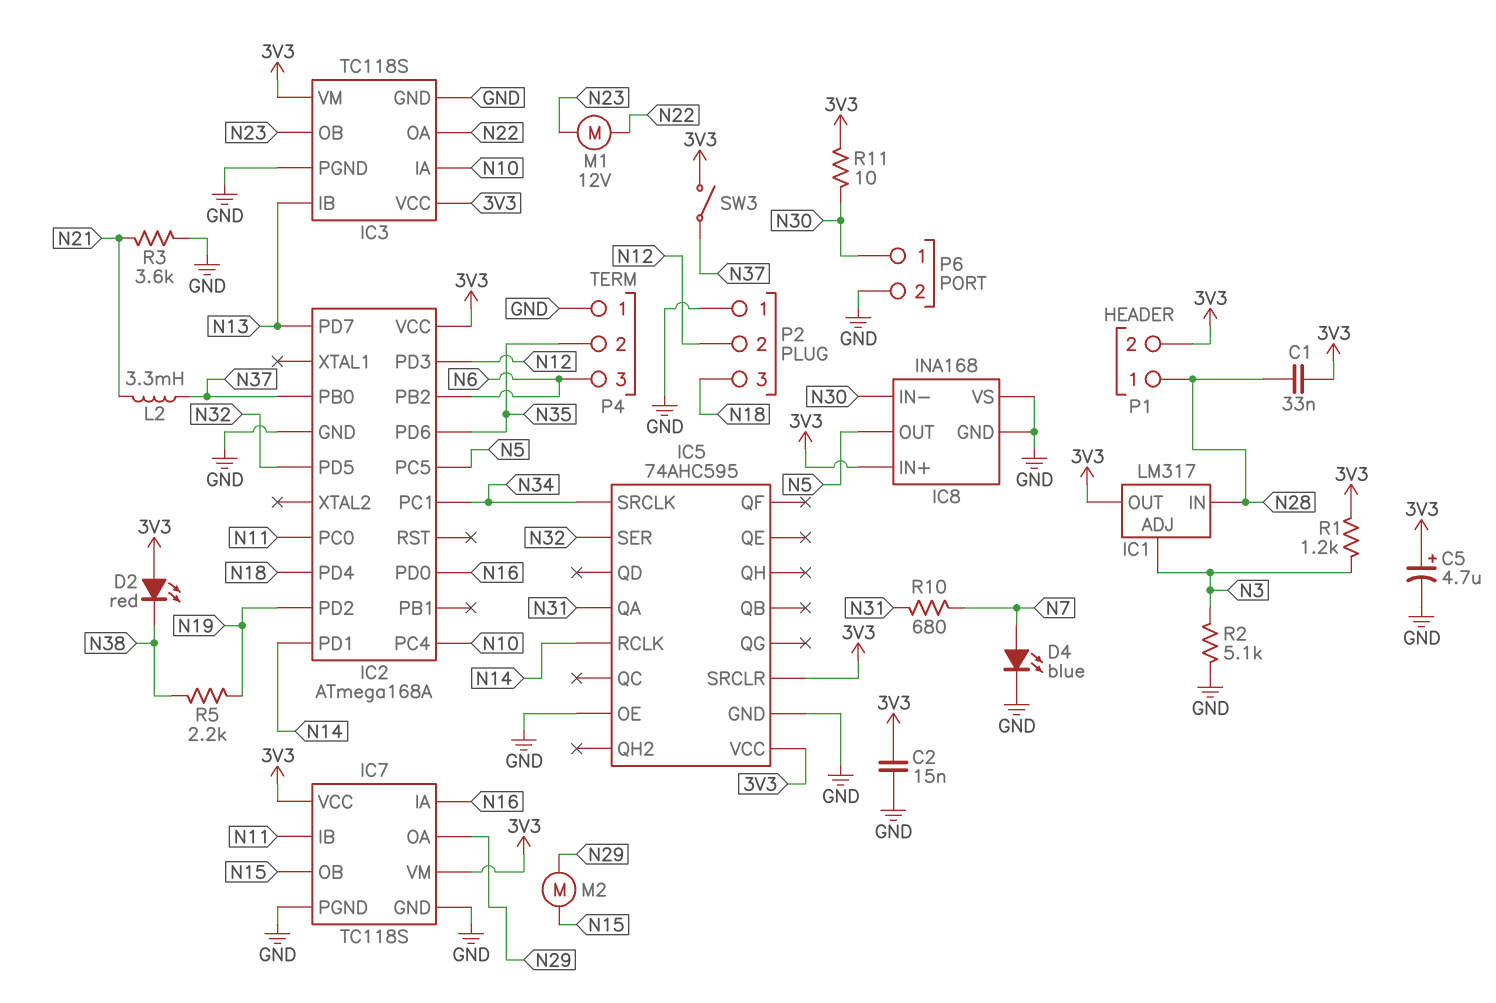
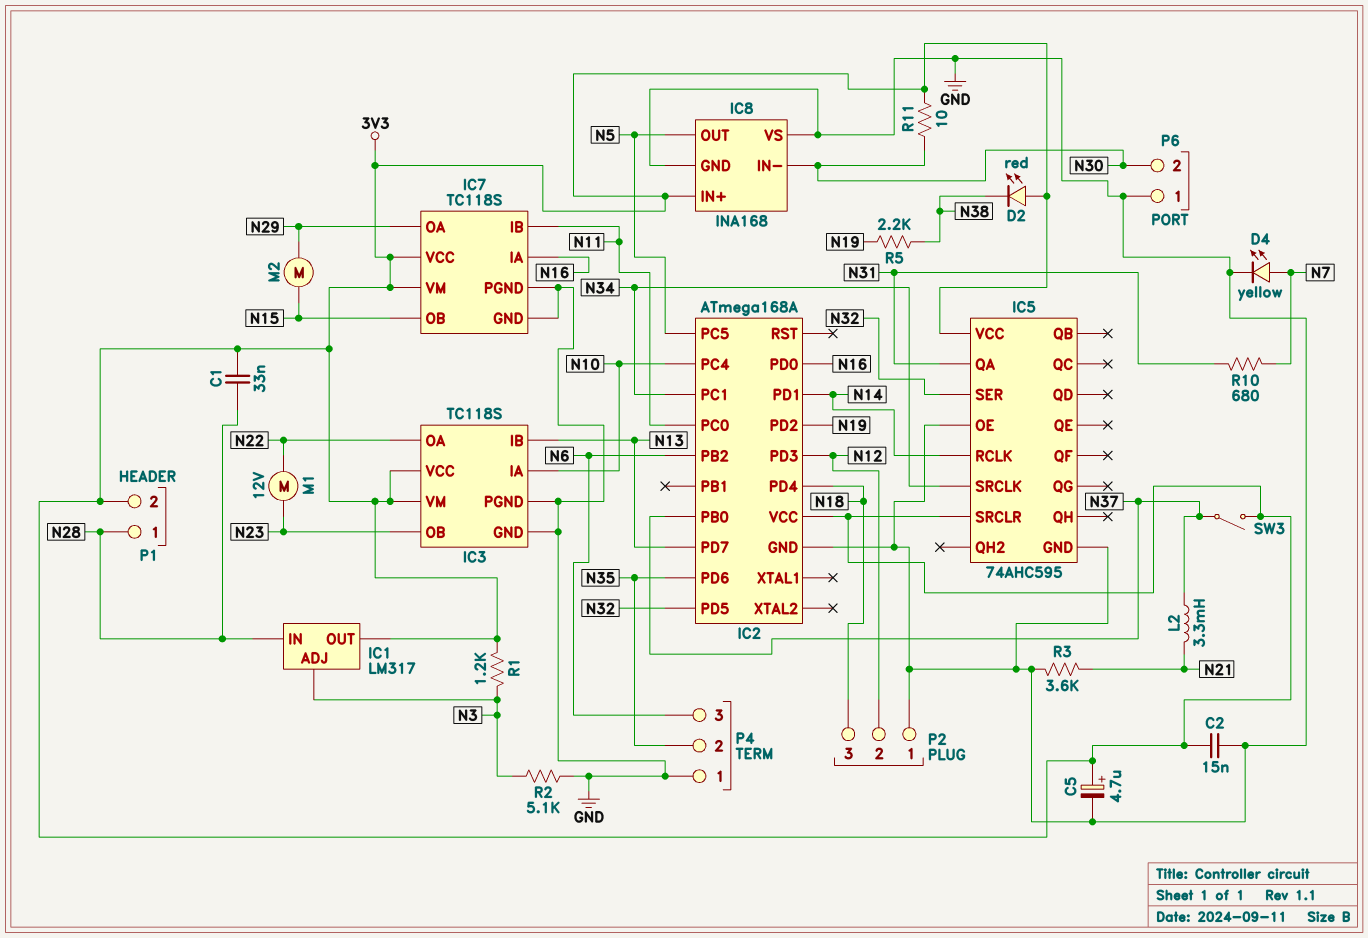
D4: LED blue (A N7, K GND) -> LED yellow (A N7, K GND)
P6 pin 1: N30 -> GND
P6 pin 2: GND -> N30

